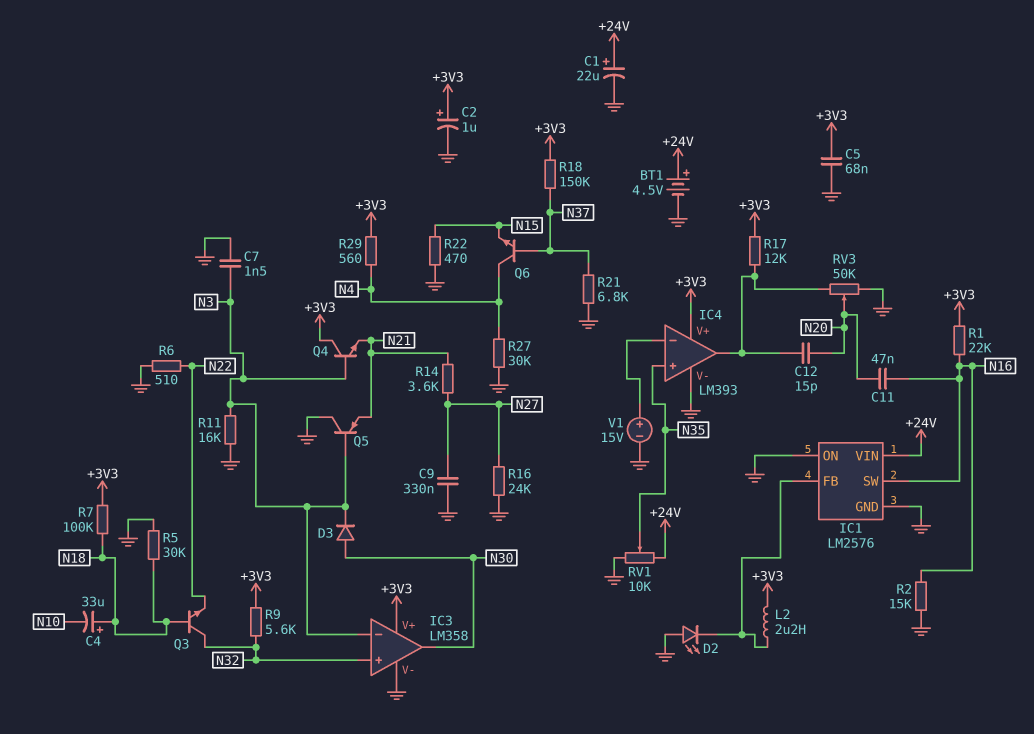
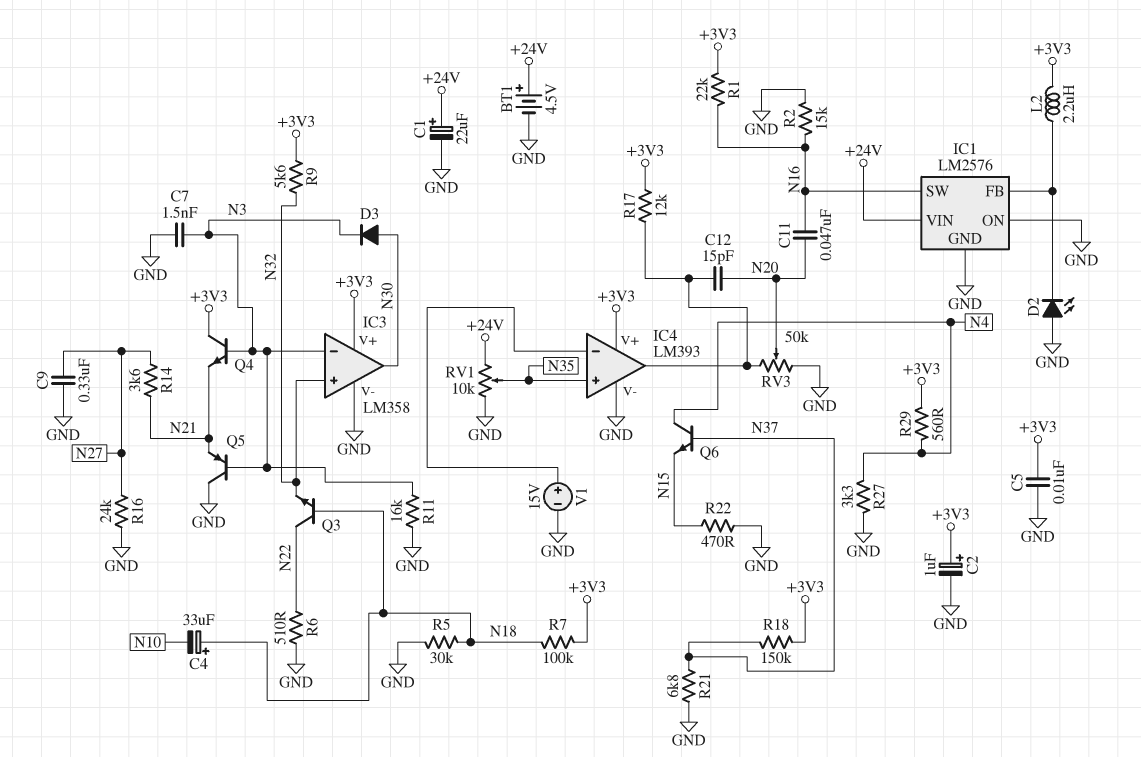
C5: 68nF (+3V3, GND) -> 10nF (+3V3, GND)
Q3: NPN (B N18, C N32, E N22) -> NPN (B N18, C N22, E N32)
R27: 30k (GND, N4) -> 3.3k (GND, N4)

